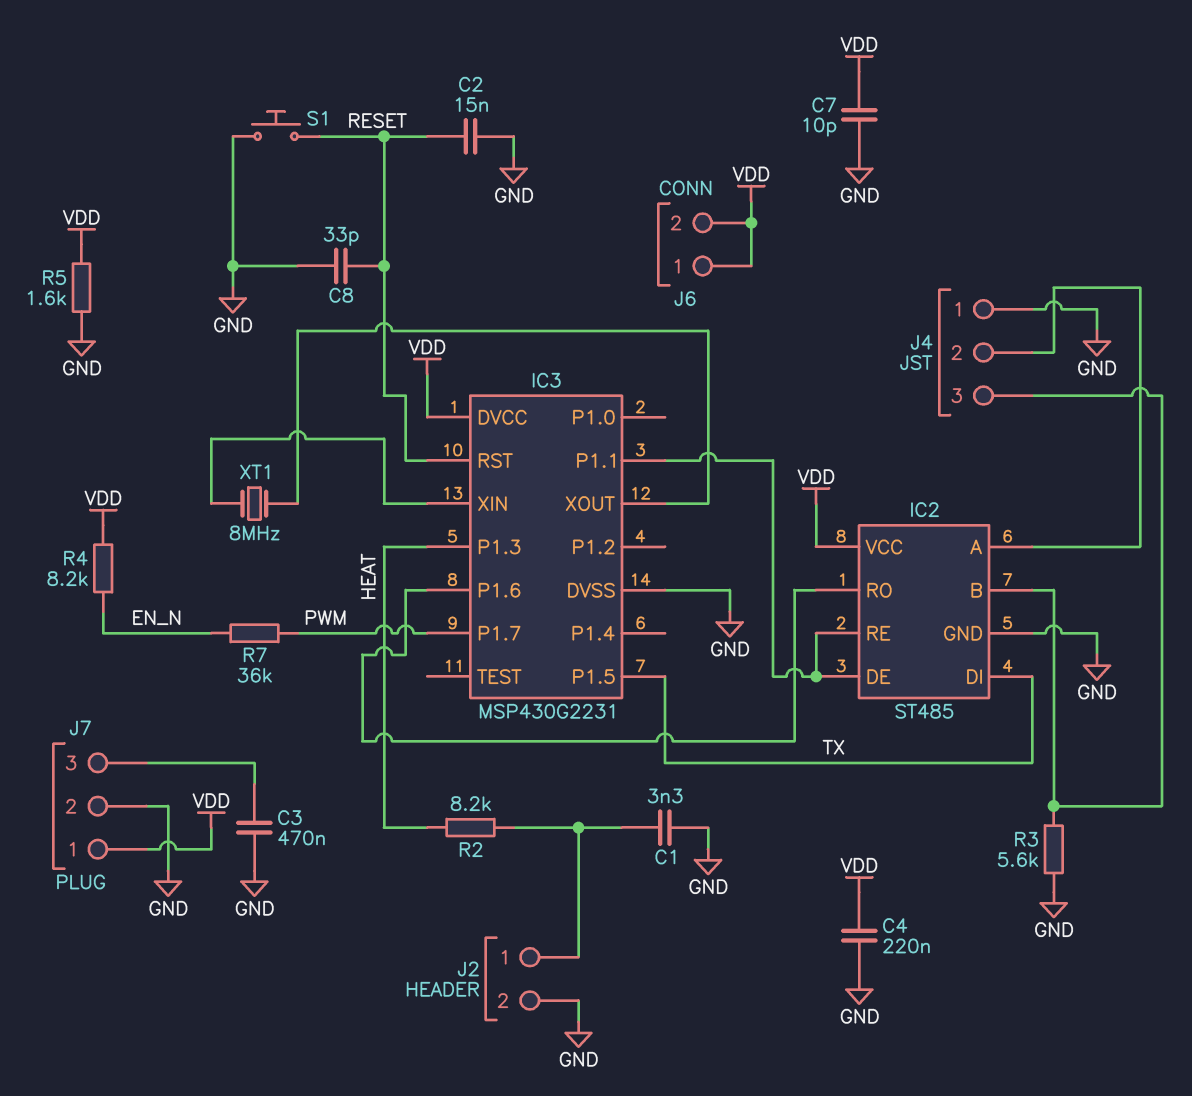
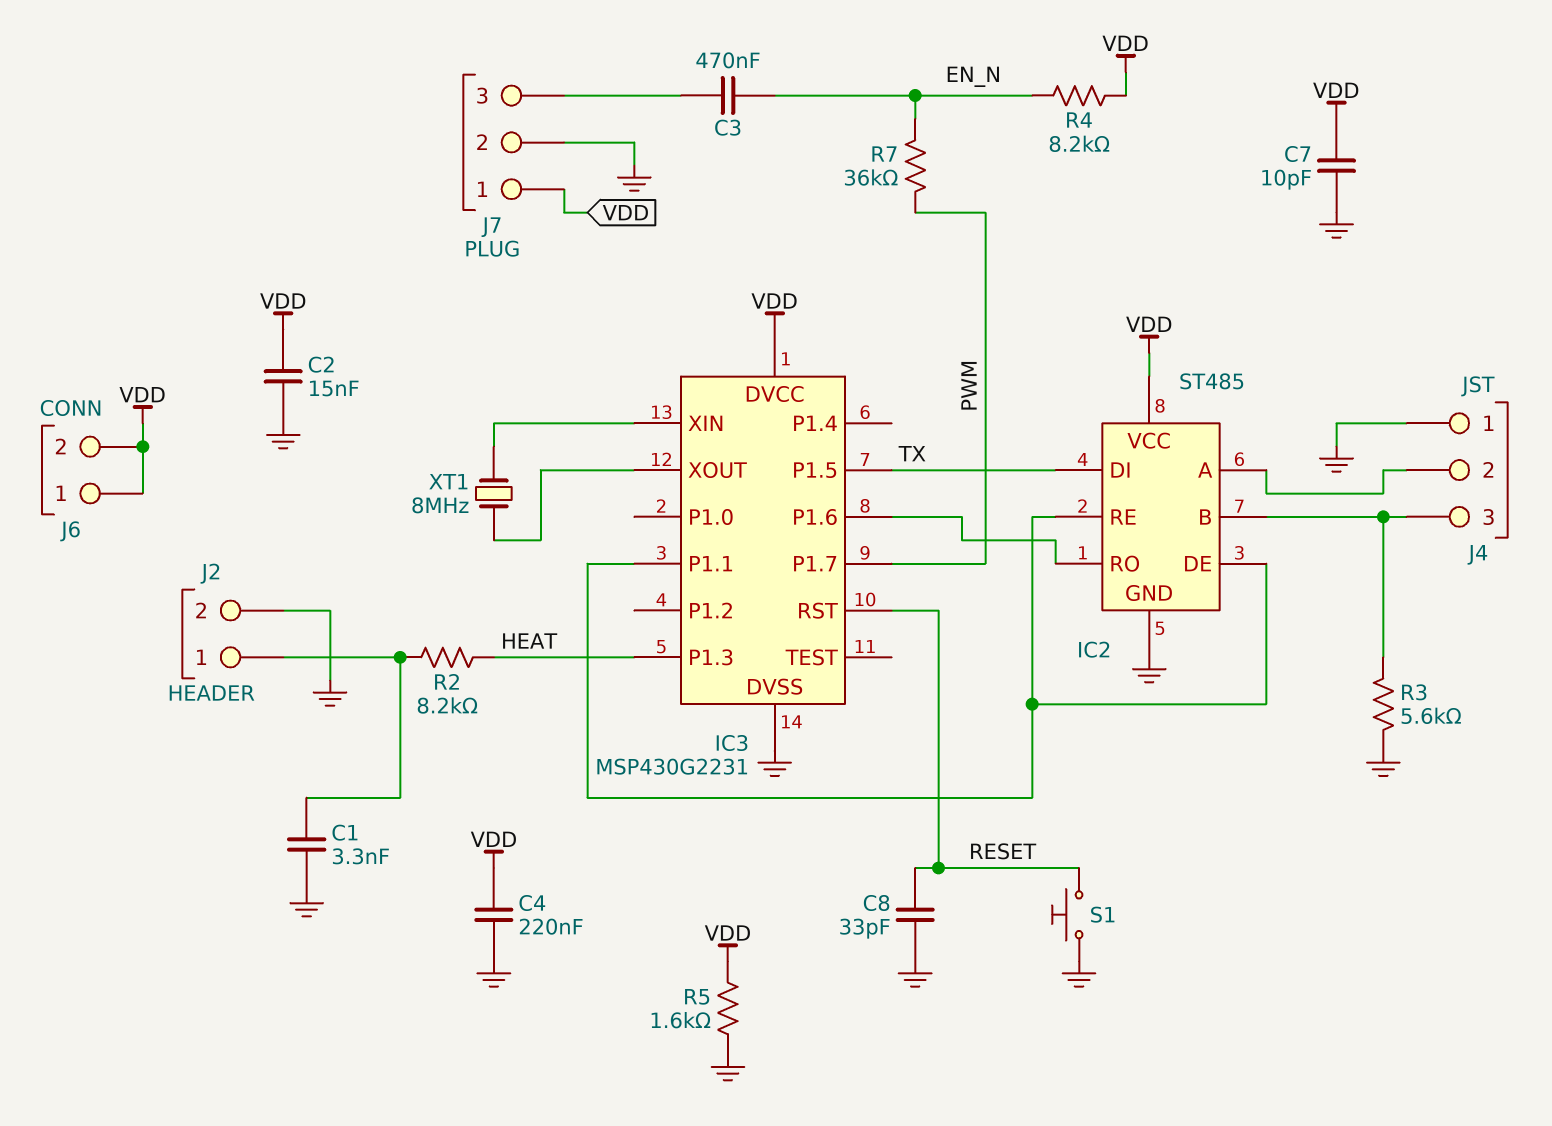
C2: 15nF (GND, RESET) -> 15nF (GND, VDD)
C3: 470nF (GND, J7/3) -> 470nF (EN_N, J7/3)

